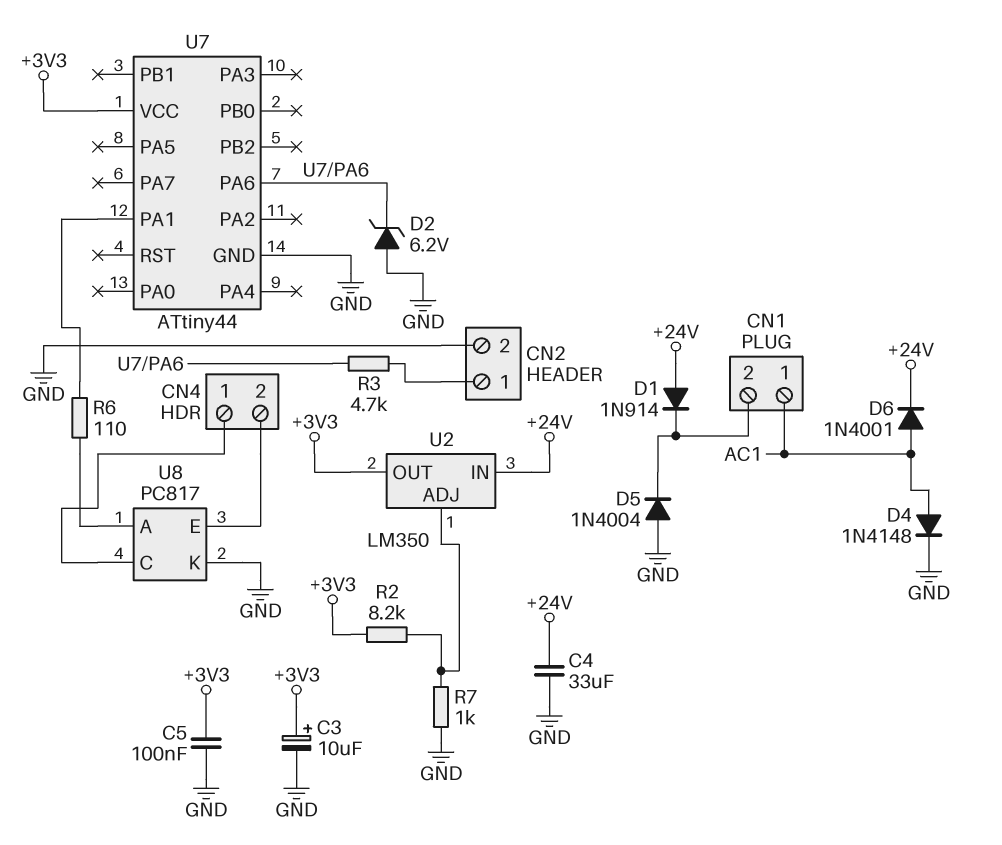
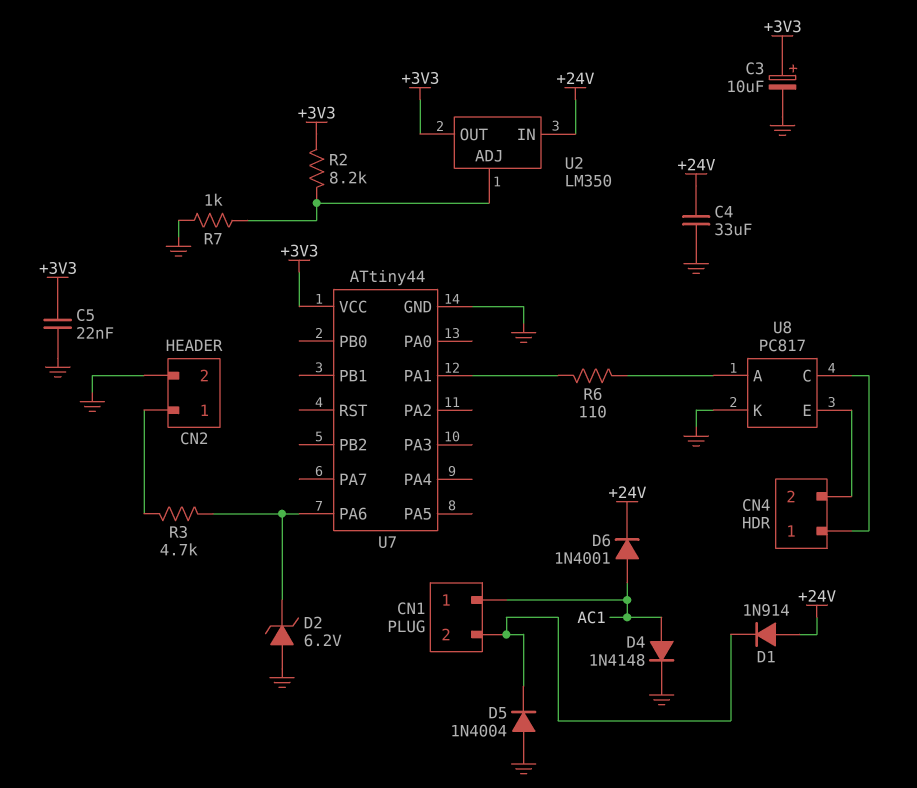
C5: 100nF (+3V3, GND) -> 22nF (+3V3, GND)

